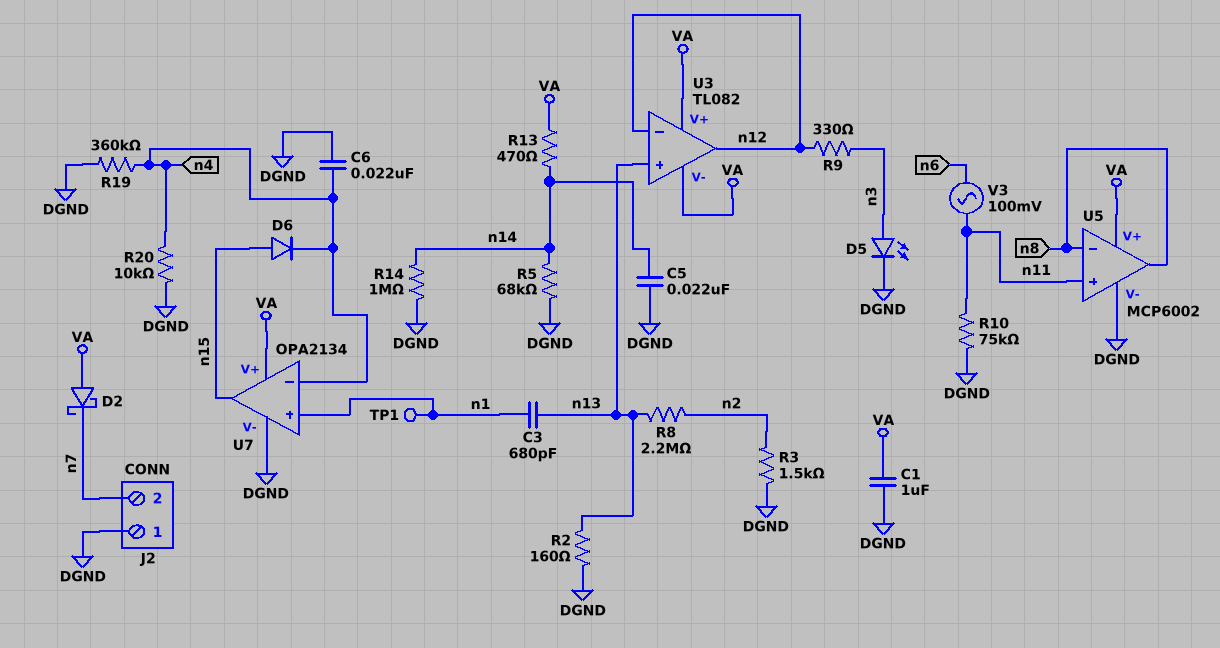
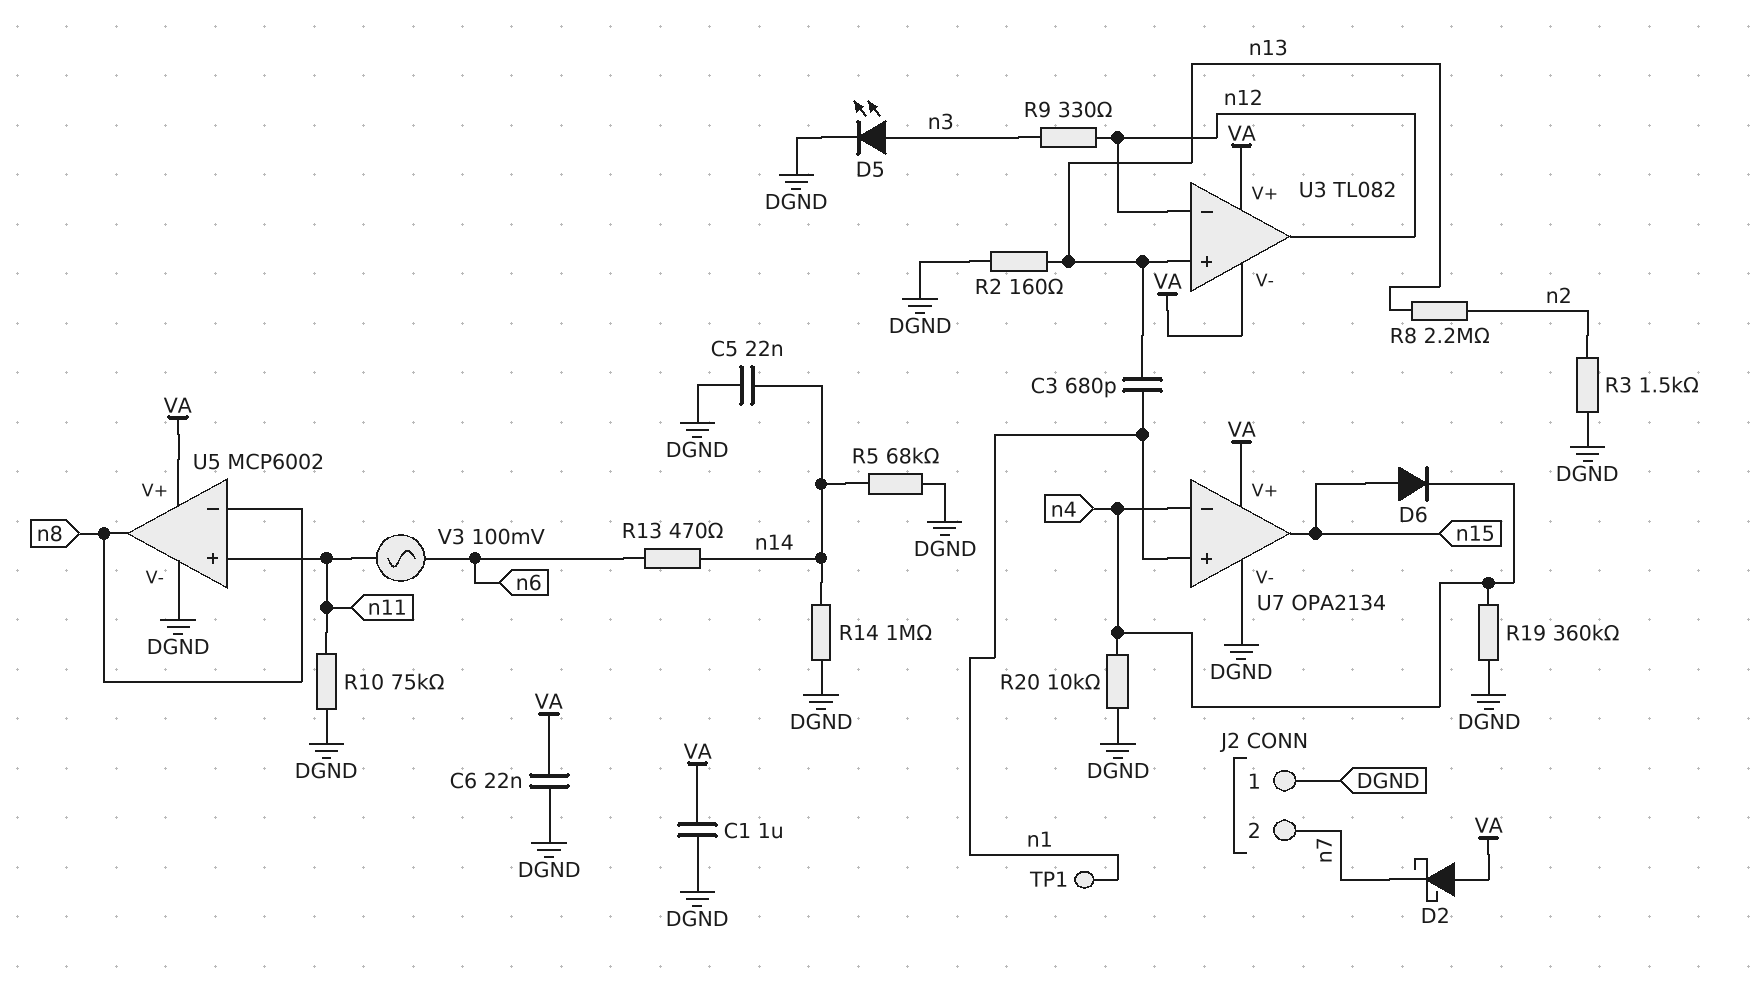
C6: 22nF (DGND, n4) -> 22nF (DGND, VA)
R13: 470 (VA, n14) -> 470 (n6, n14)

